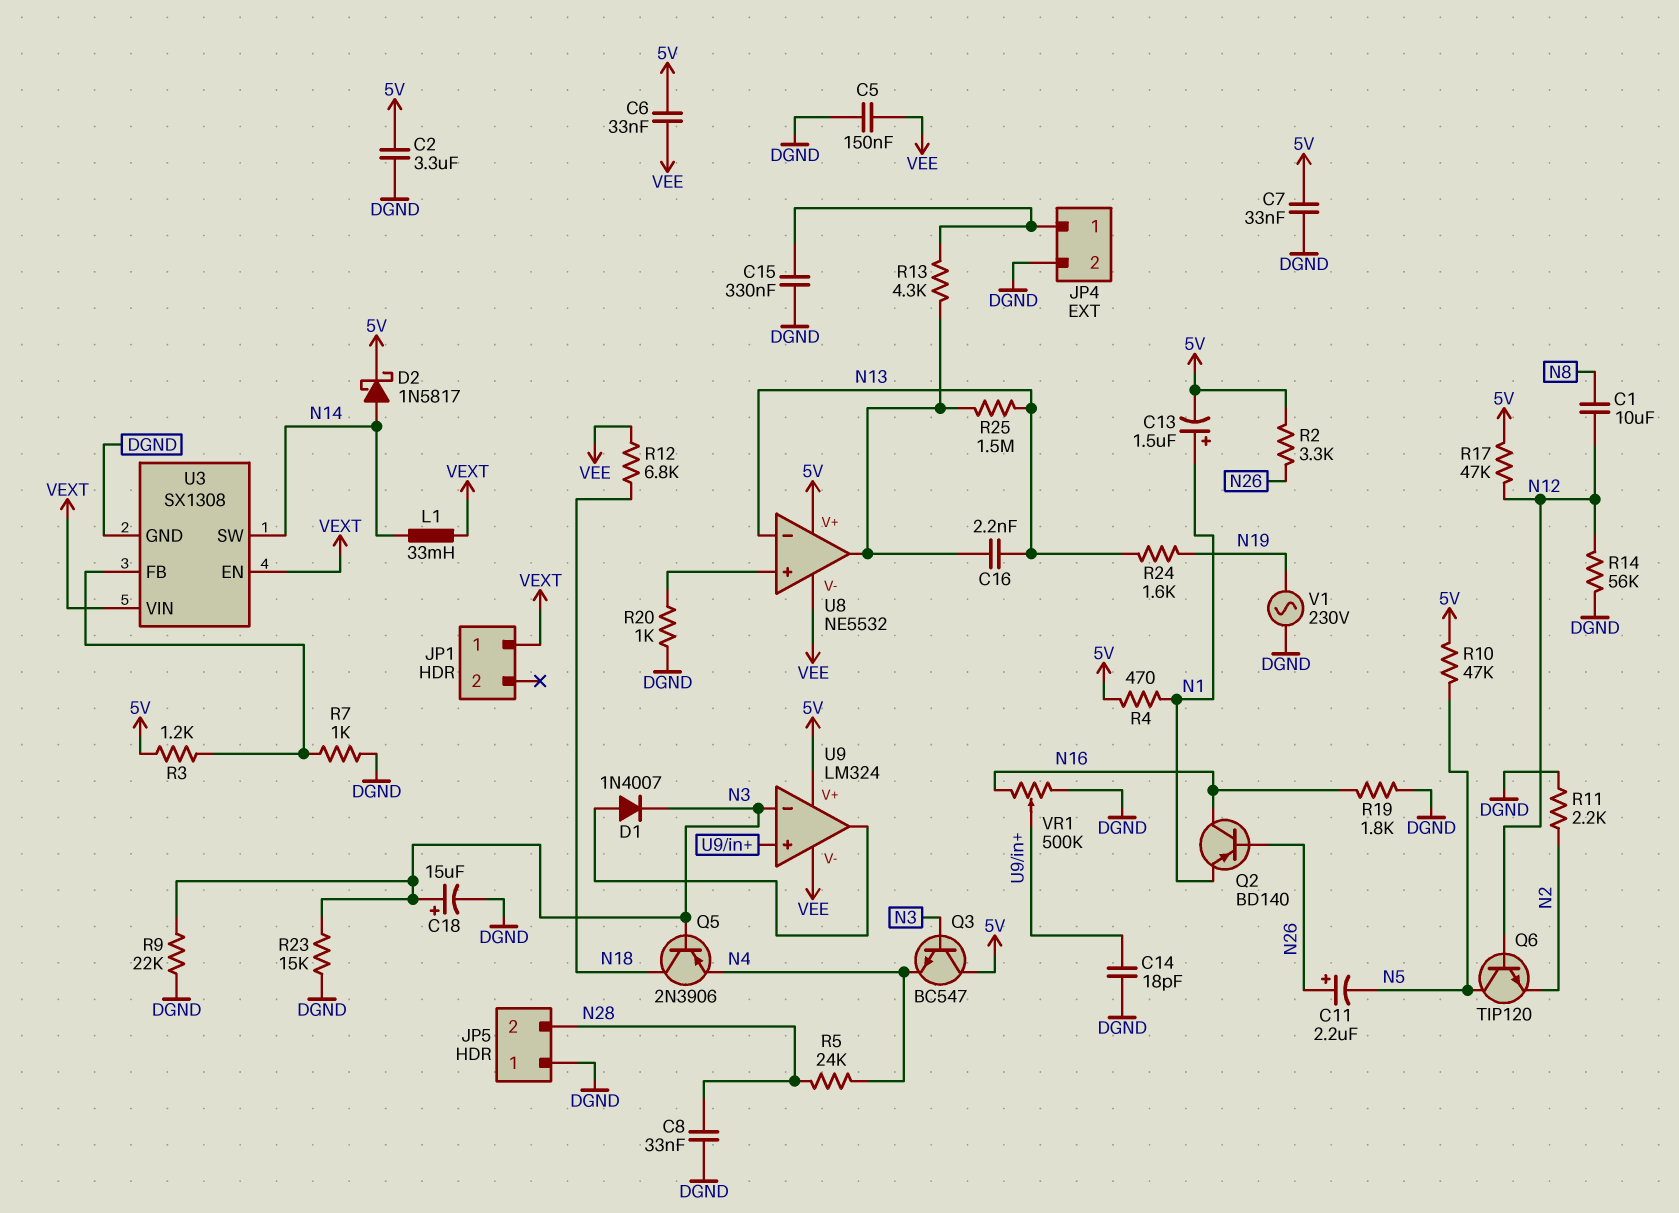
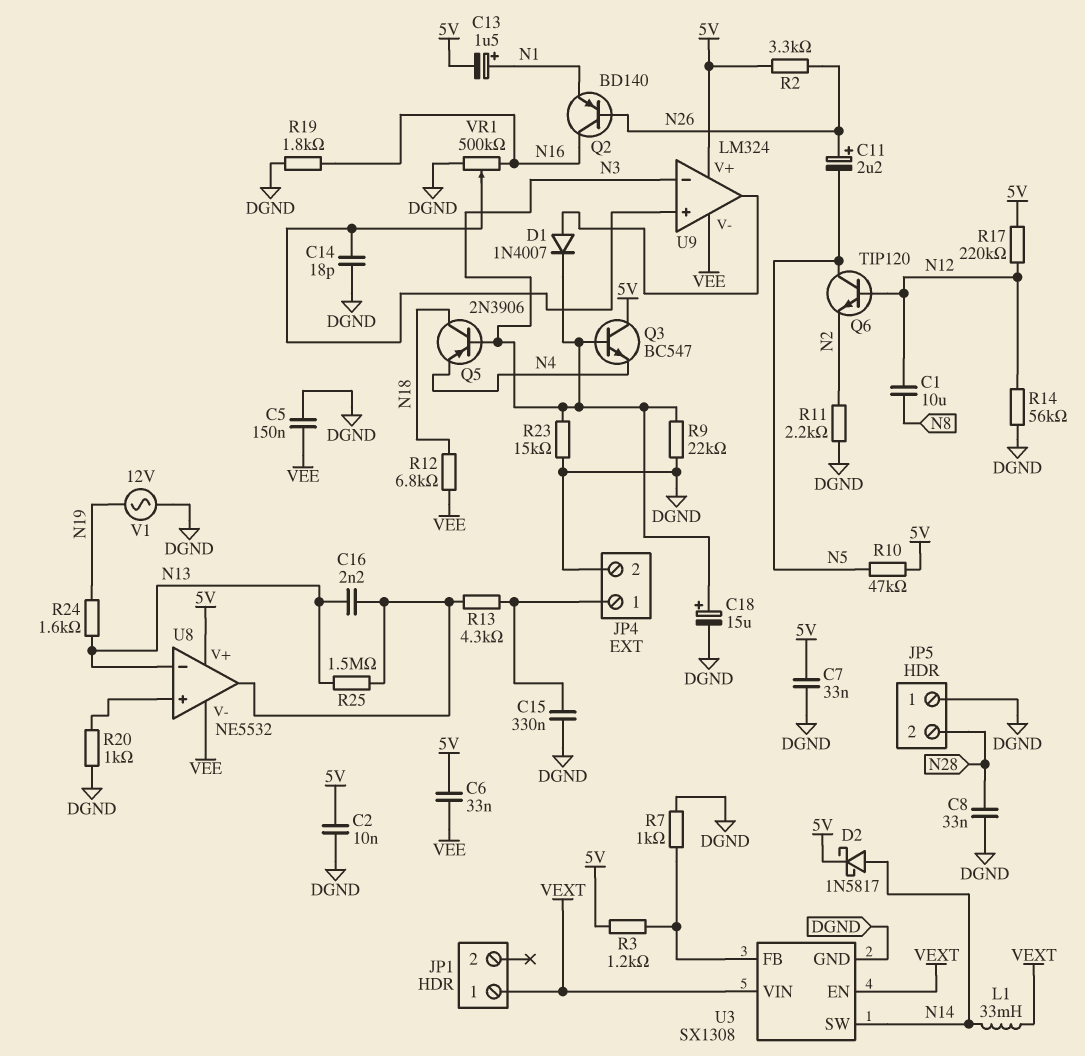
C2: 3.3uF (5V, DGND) -> 10nF (5V, DGND)
R4: 470 (5V, N1) -> none
R5: 24k (N4, N28) -> none
R17: 47k (5V, N12) -> 220k (5V, N12)
V1: AC 230V (DGND, N19) -> AC 12V (DGND, N19)

